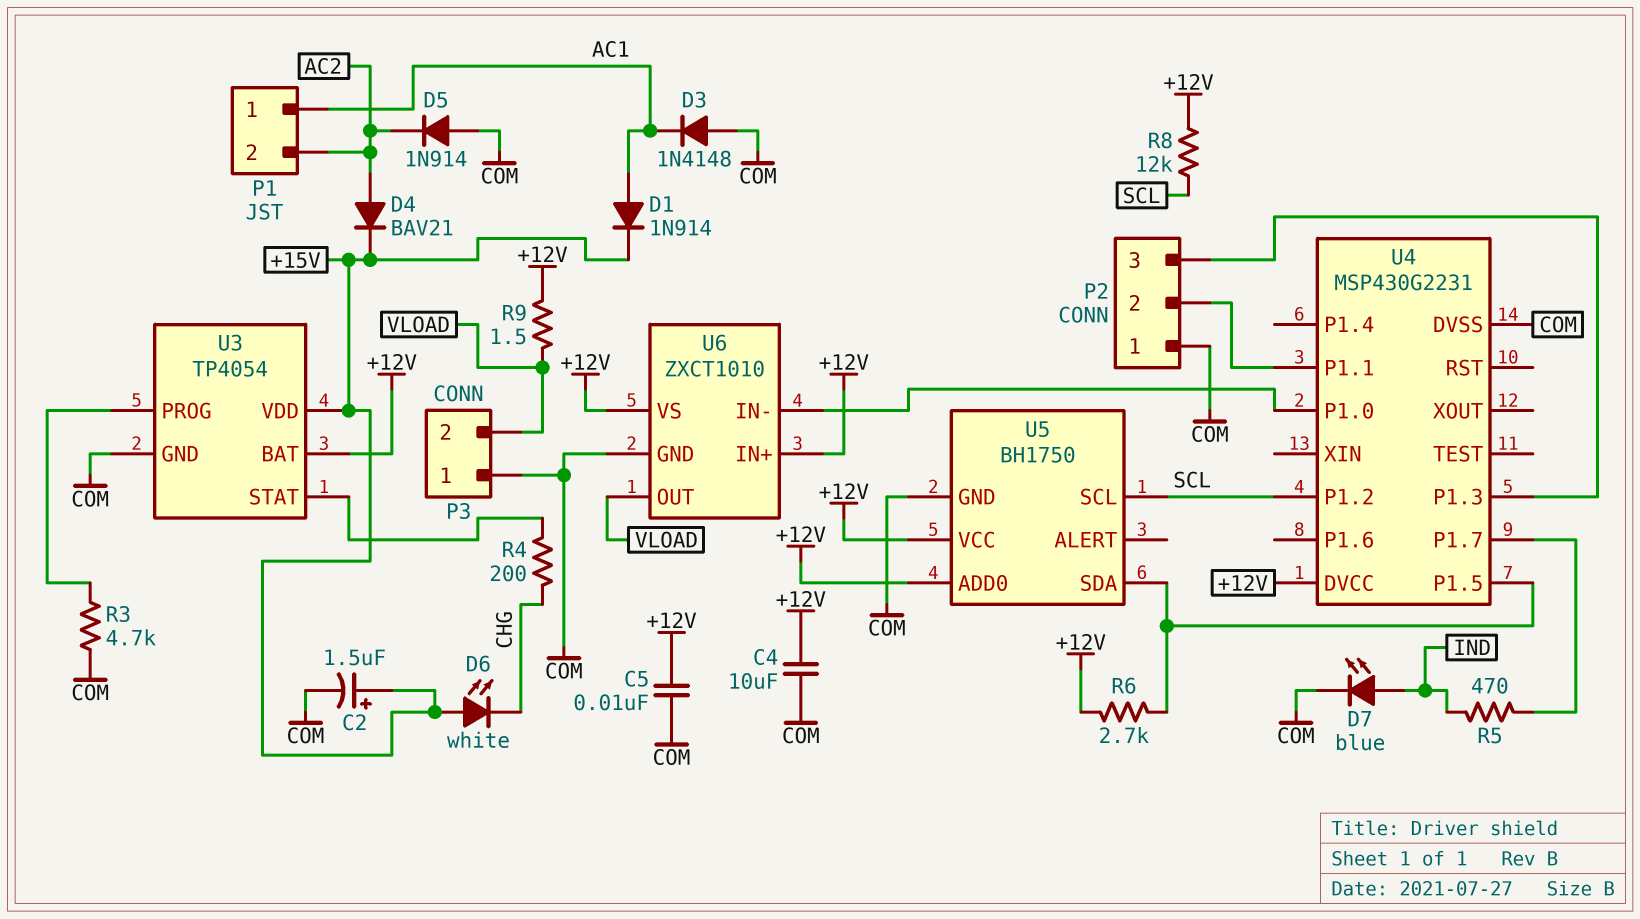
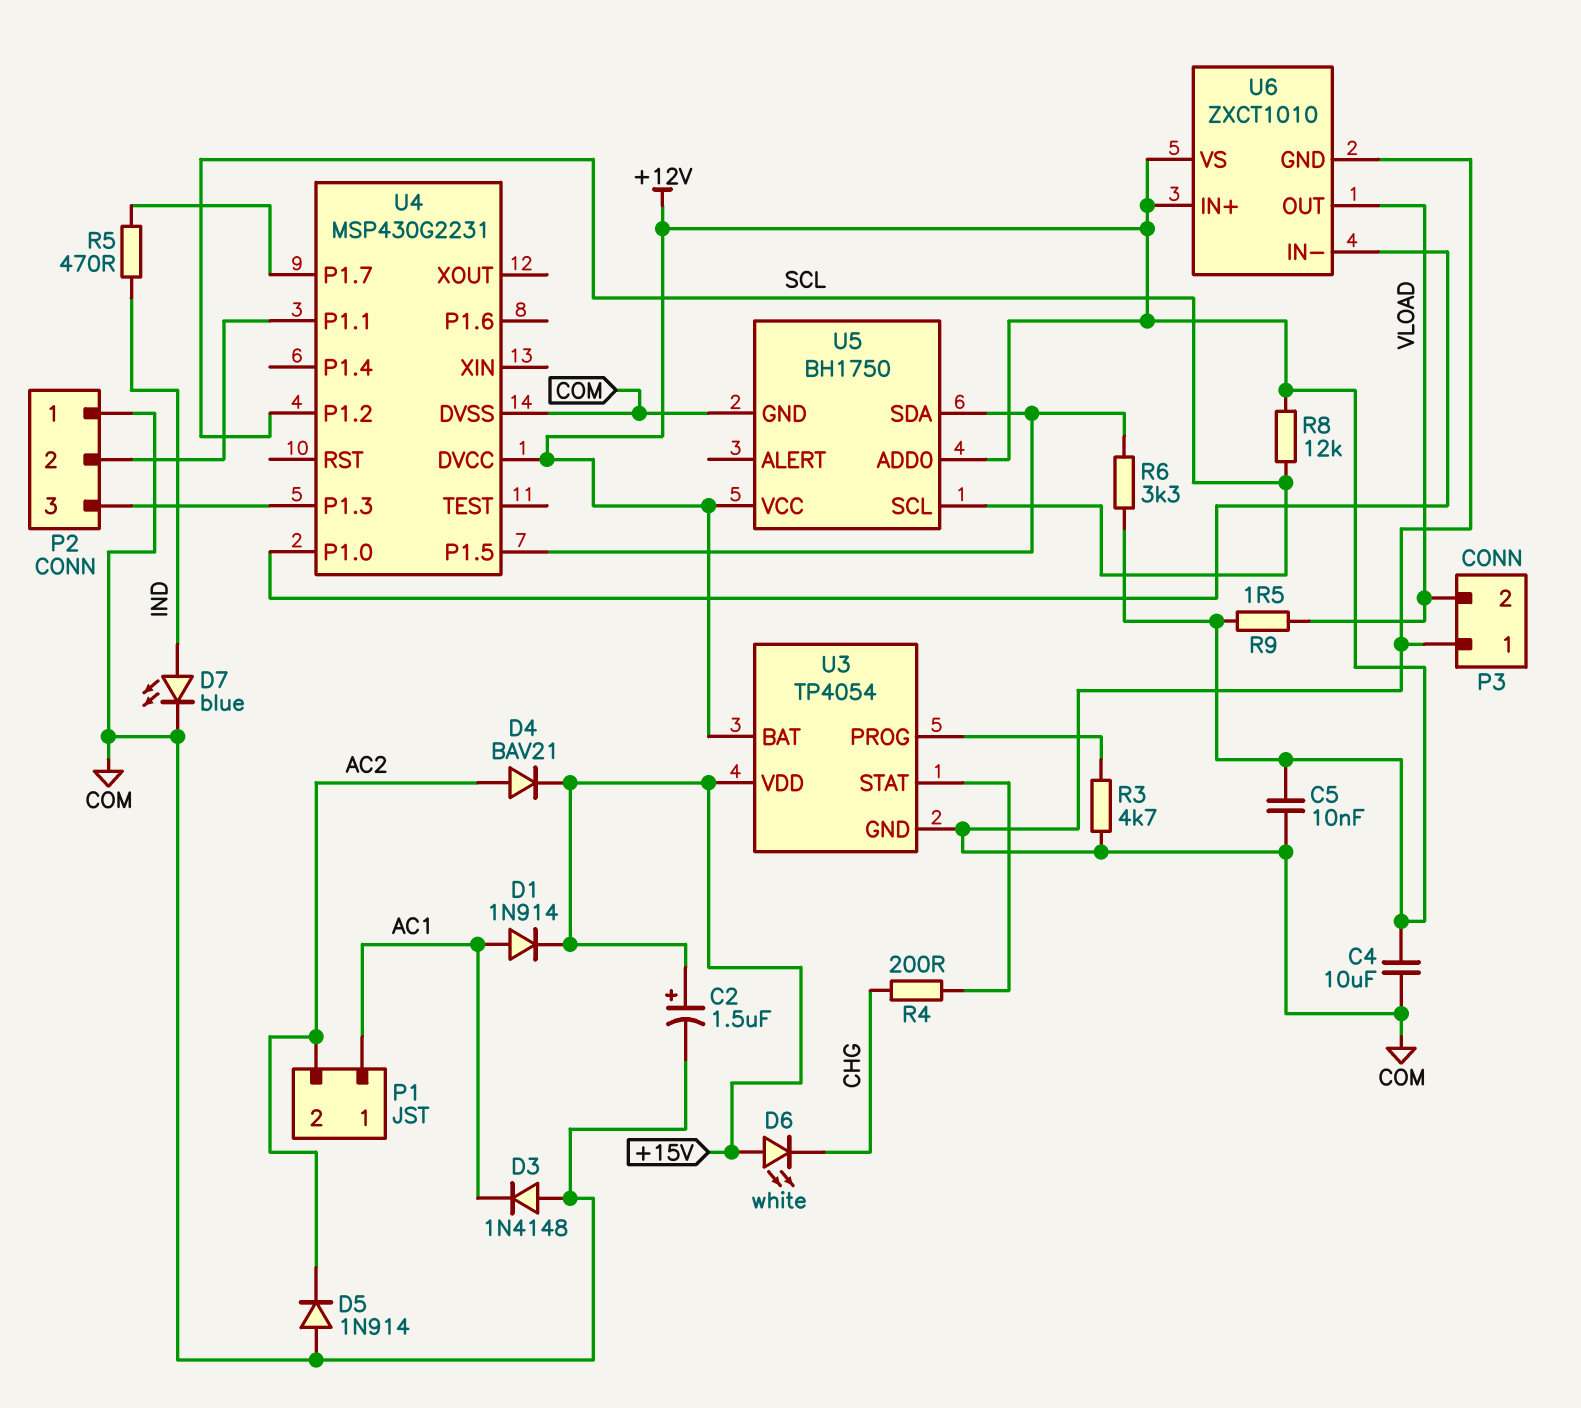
R6: 2.7k (+12V, U4/P1.5) -> 3.3k (+12V, U4/P1.5)

